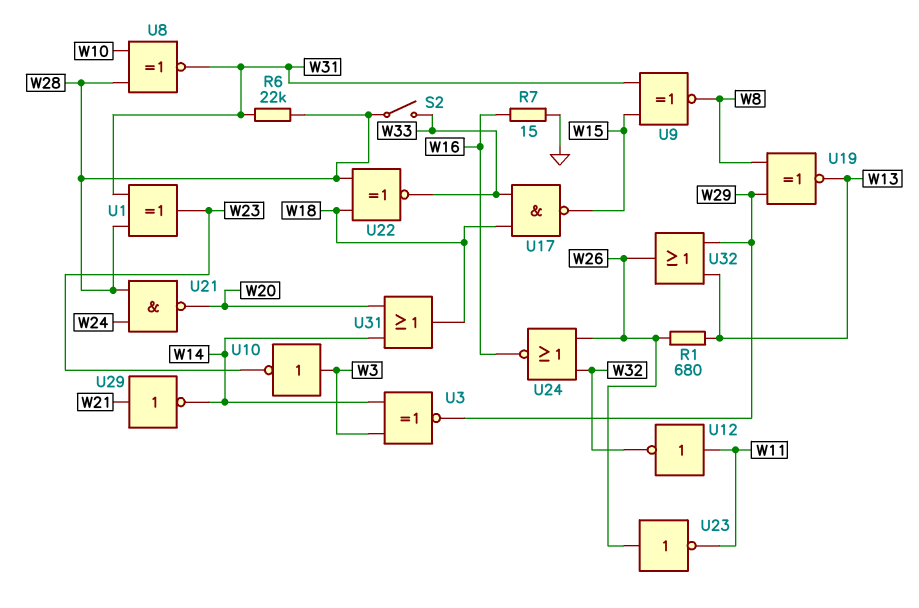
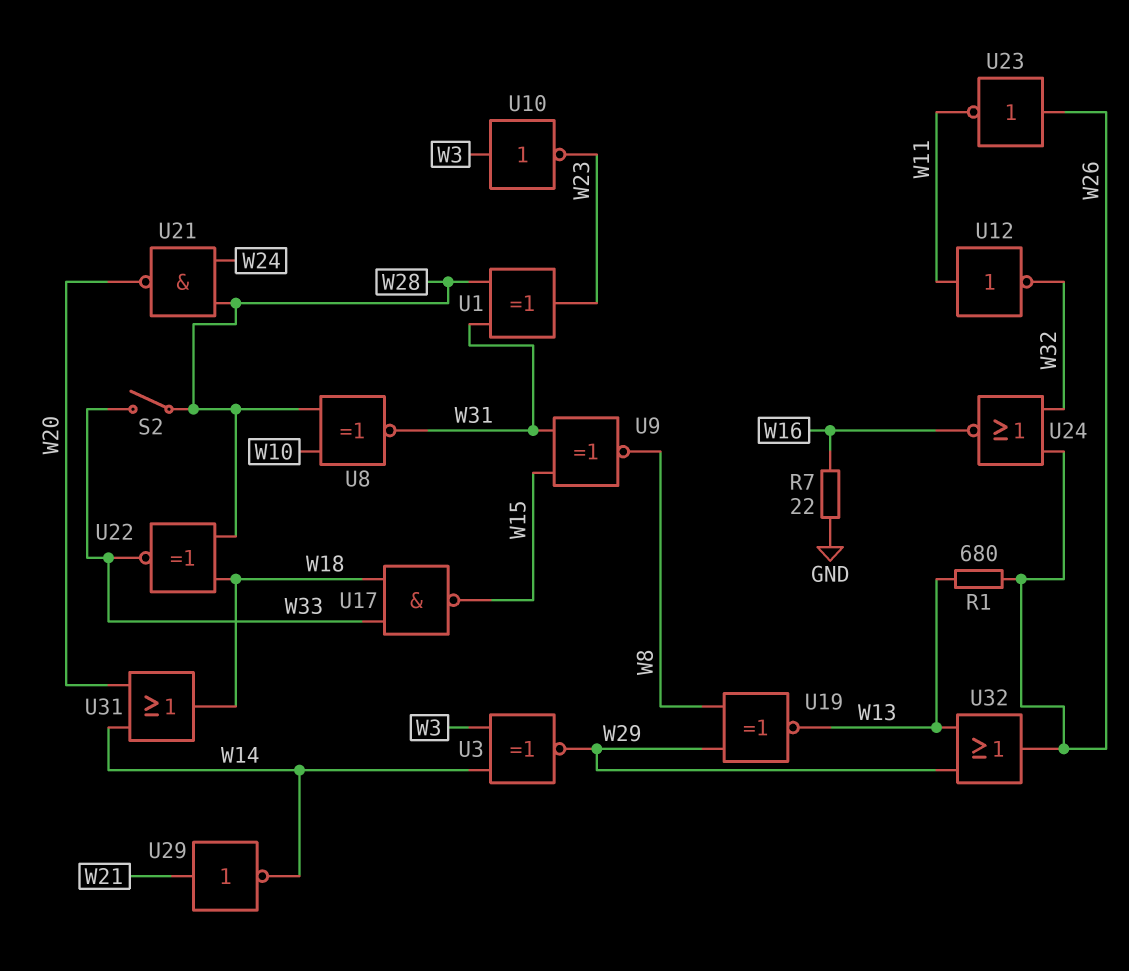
R6: 22k (W28, W31) -> none
R7: 15 (GND, W16) -> 22 (GND, W16)

